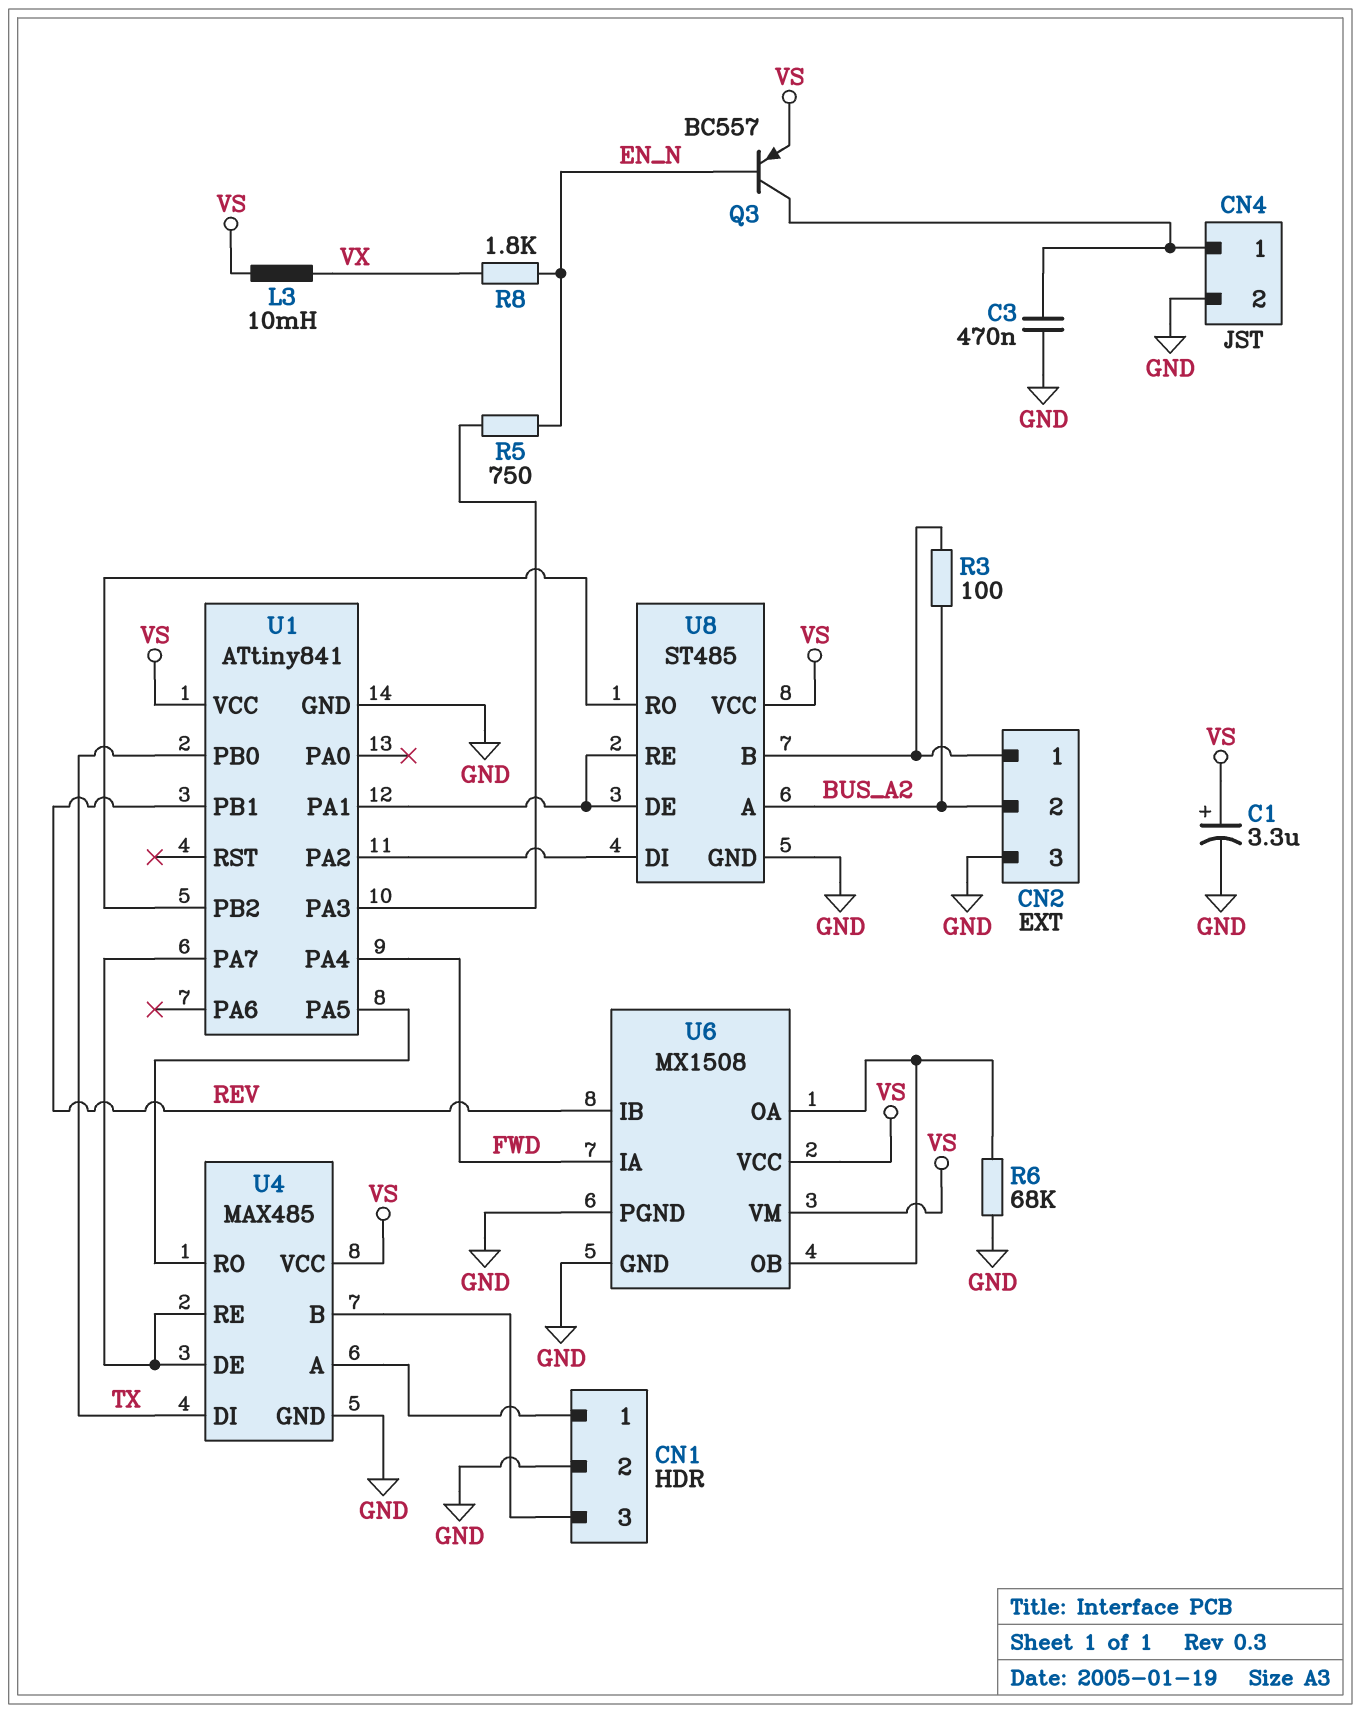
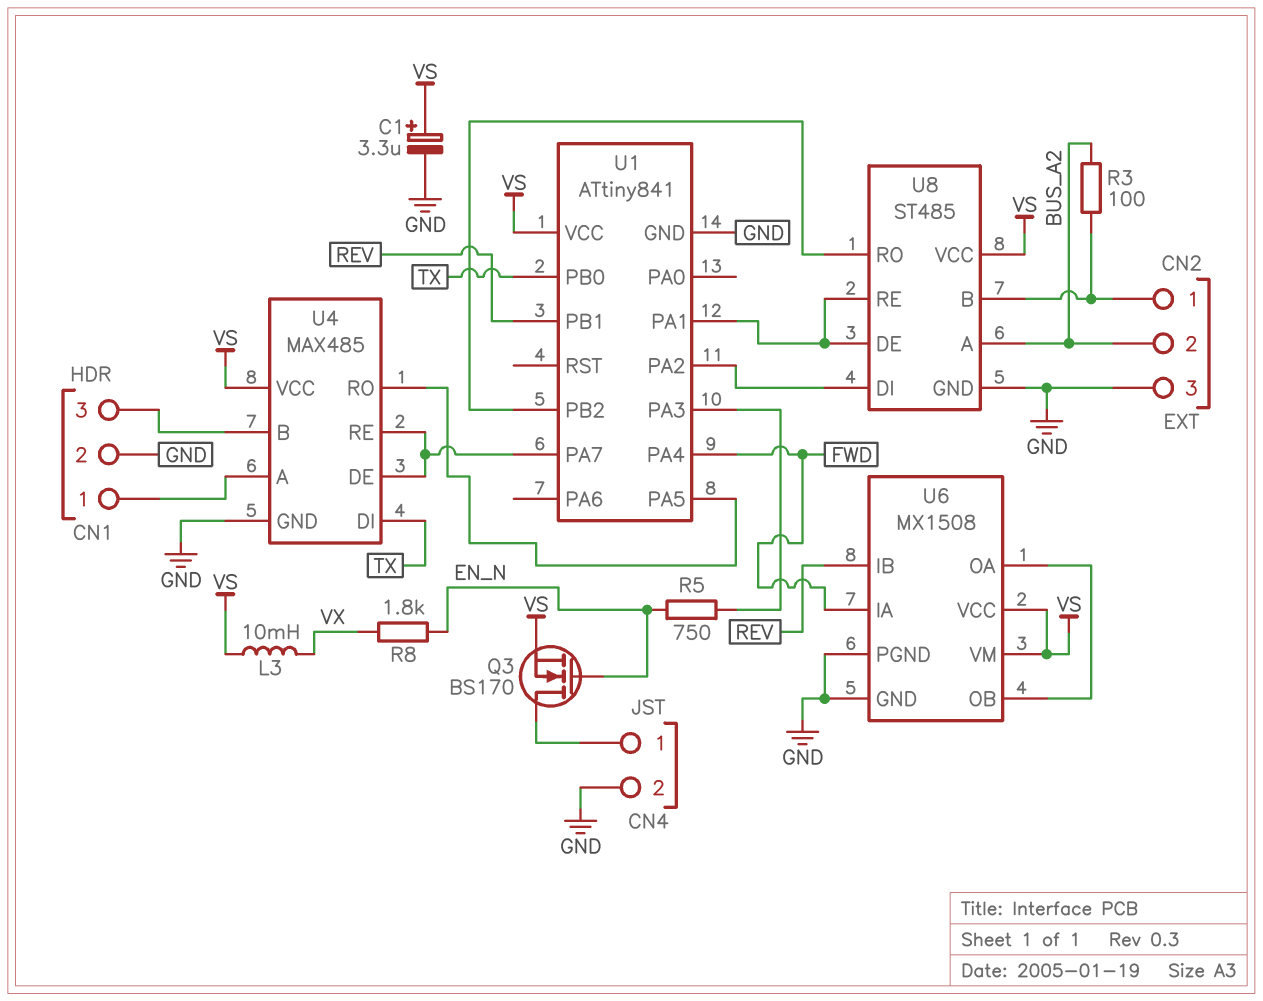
C3: 470nF (CN4/1, GND) -> none
Q3: PNP BC557 (B EN_N, C CN4/1, E VS) -> NMOS BS170 (G EN_N, D CN4/1, S VS)
R6: 68k (GND, U6/OA) -> none

